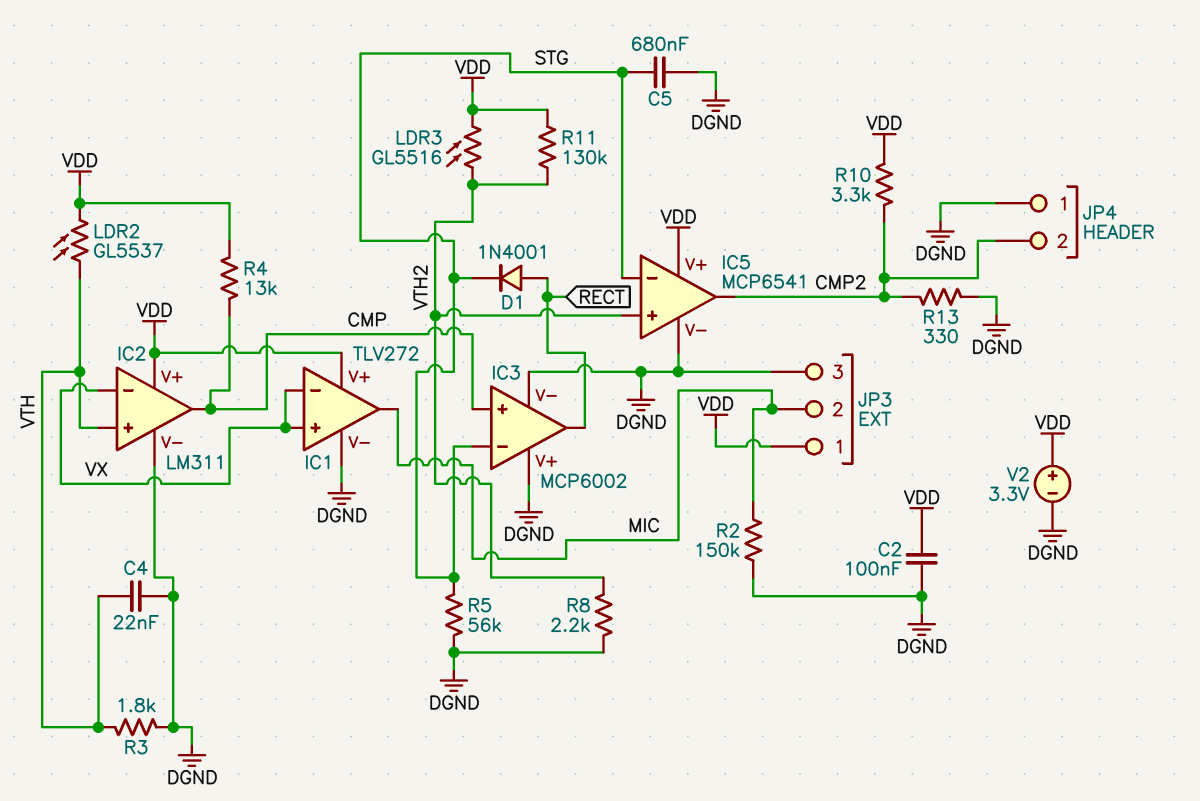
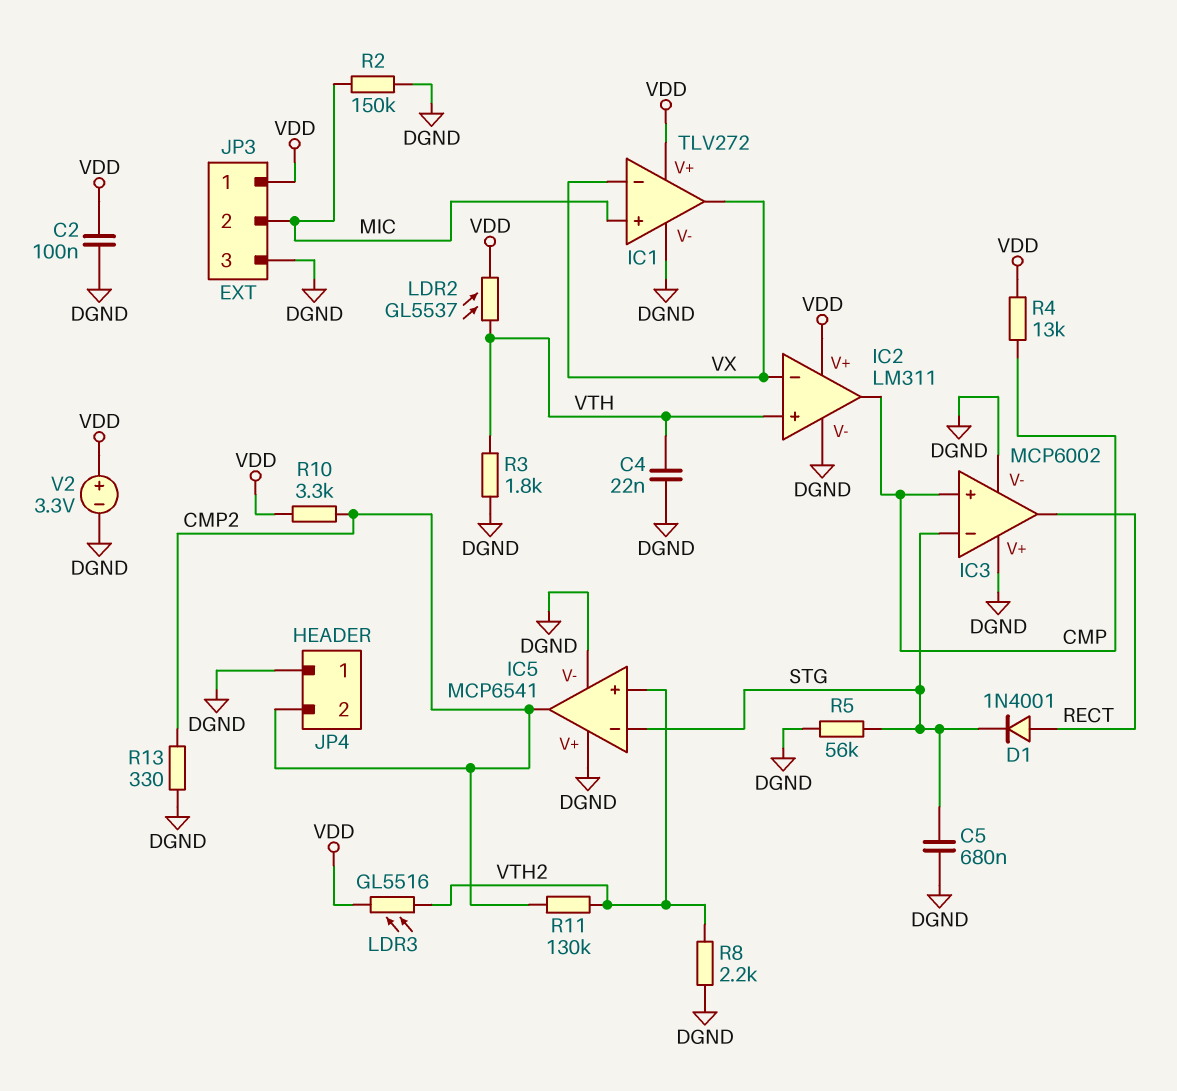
IC1 pin in+: VX -> MIC
IC1 pin out: MIC -> VX
IC5 pin V+: VDD -> DGND
R11: 130k (VDD, VTH2) -> 130k (CMP2, VTH2)

